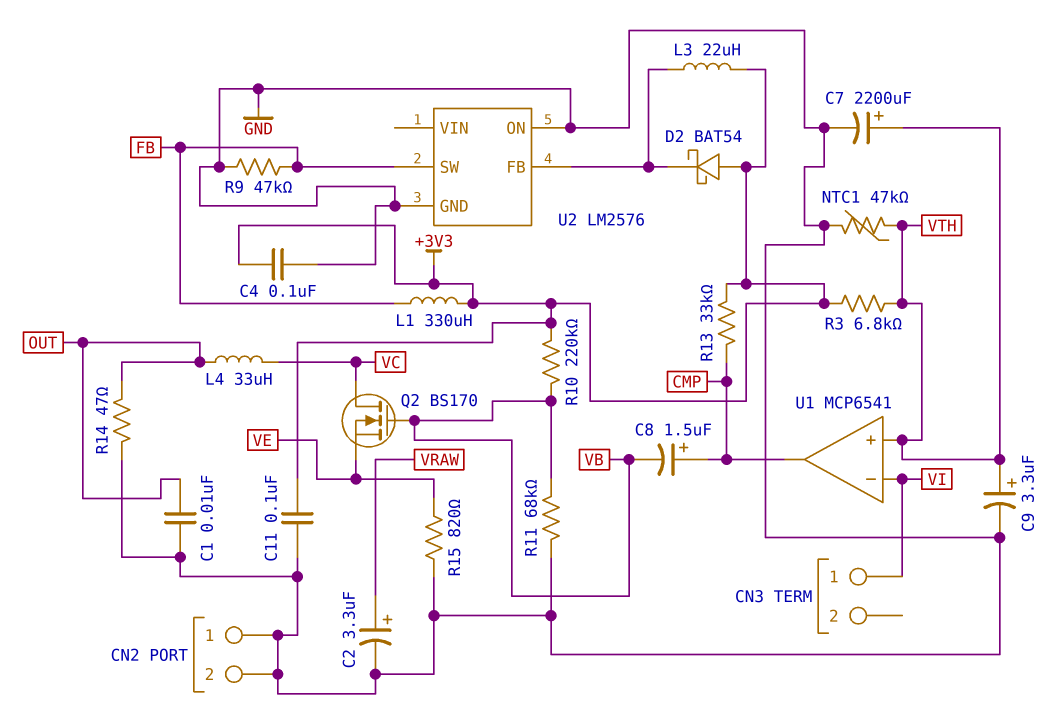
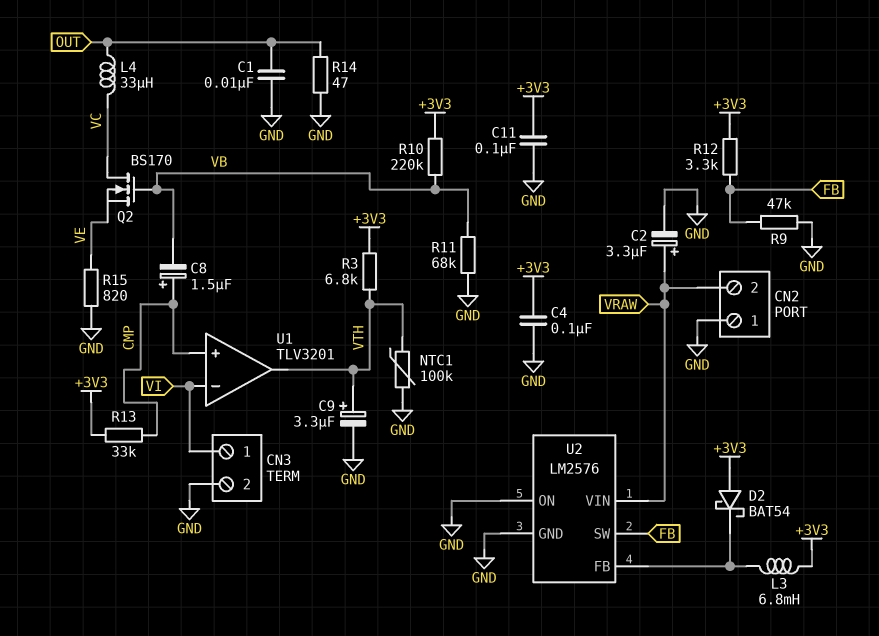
C7: 2200uF (plus VTH, minus GND) -> none
CN2 pin 2: GND -> VRAW
CN3 pin 2: none -> GND
L1: 330uH (+3V3, FB) -> none
L3: 22uH (+3V3, U2/FB) -> 6.8mH (+3V3, U2/FB)
NTC1: 47k (GND, VTH) -> 100k (GND, VTH)
R12: none -> 3.3k (+3V3, FB)
U1: MCP6541 -> TLV3201
U1 pin in+: VTH -> CMP
U1 pin out: CMP -> VTH
U2 pin VIN: none -> VRAW

